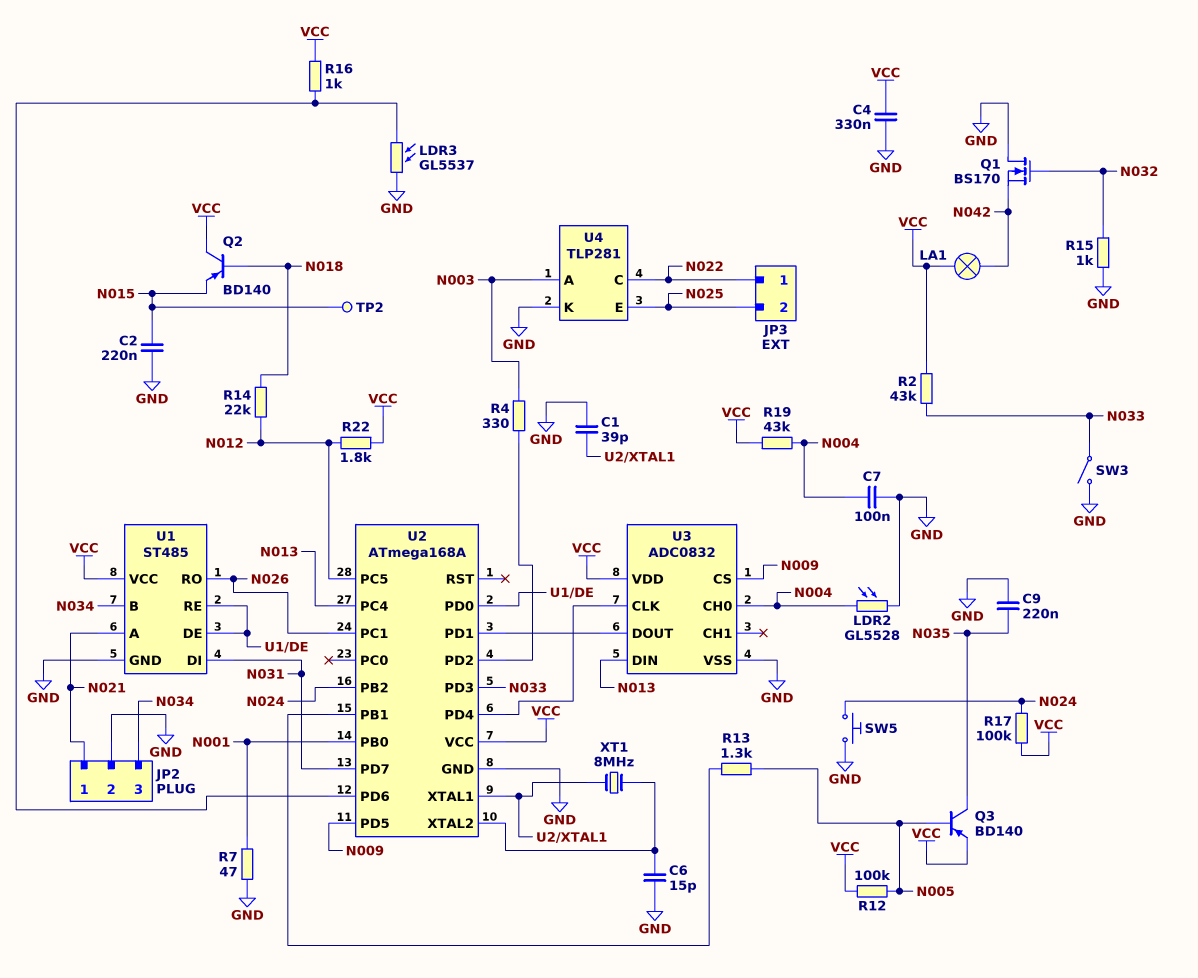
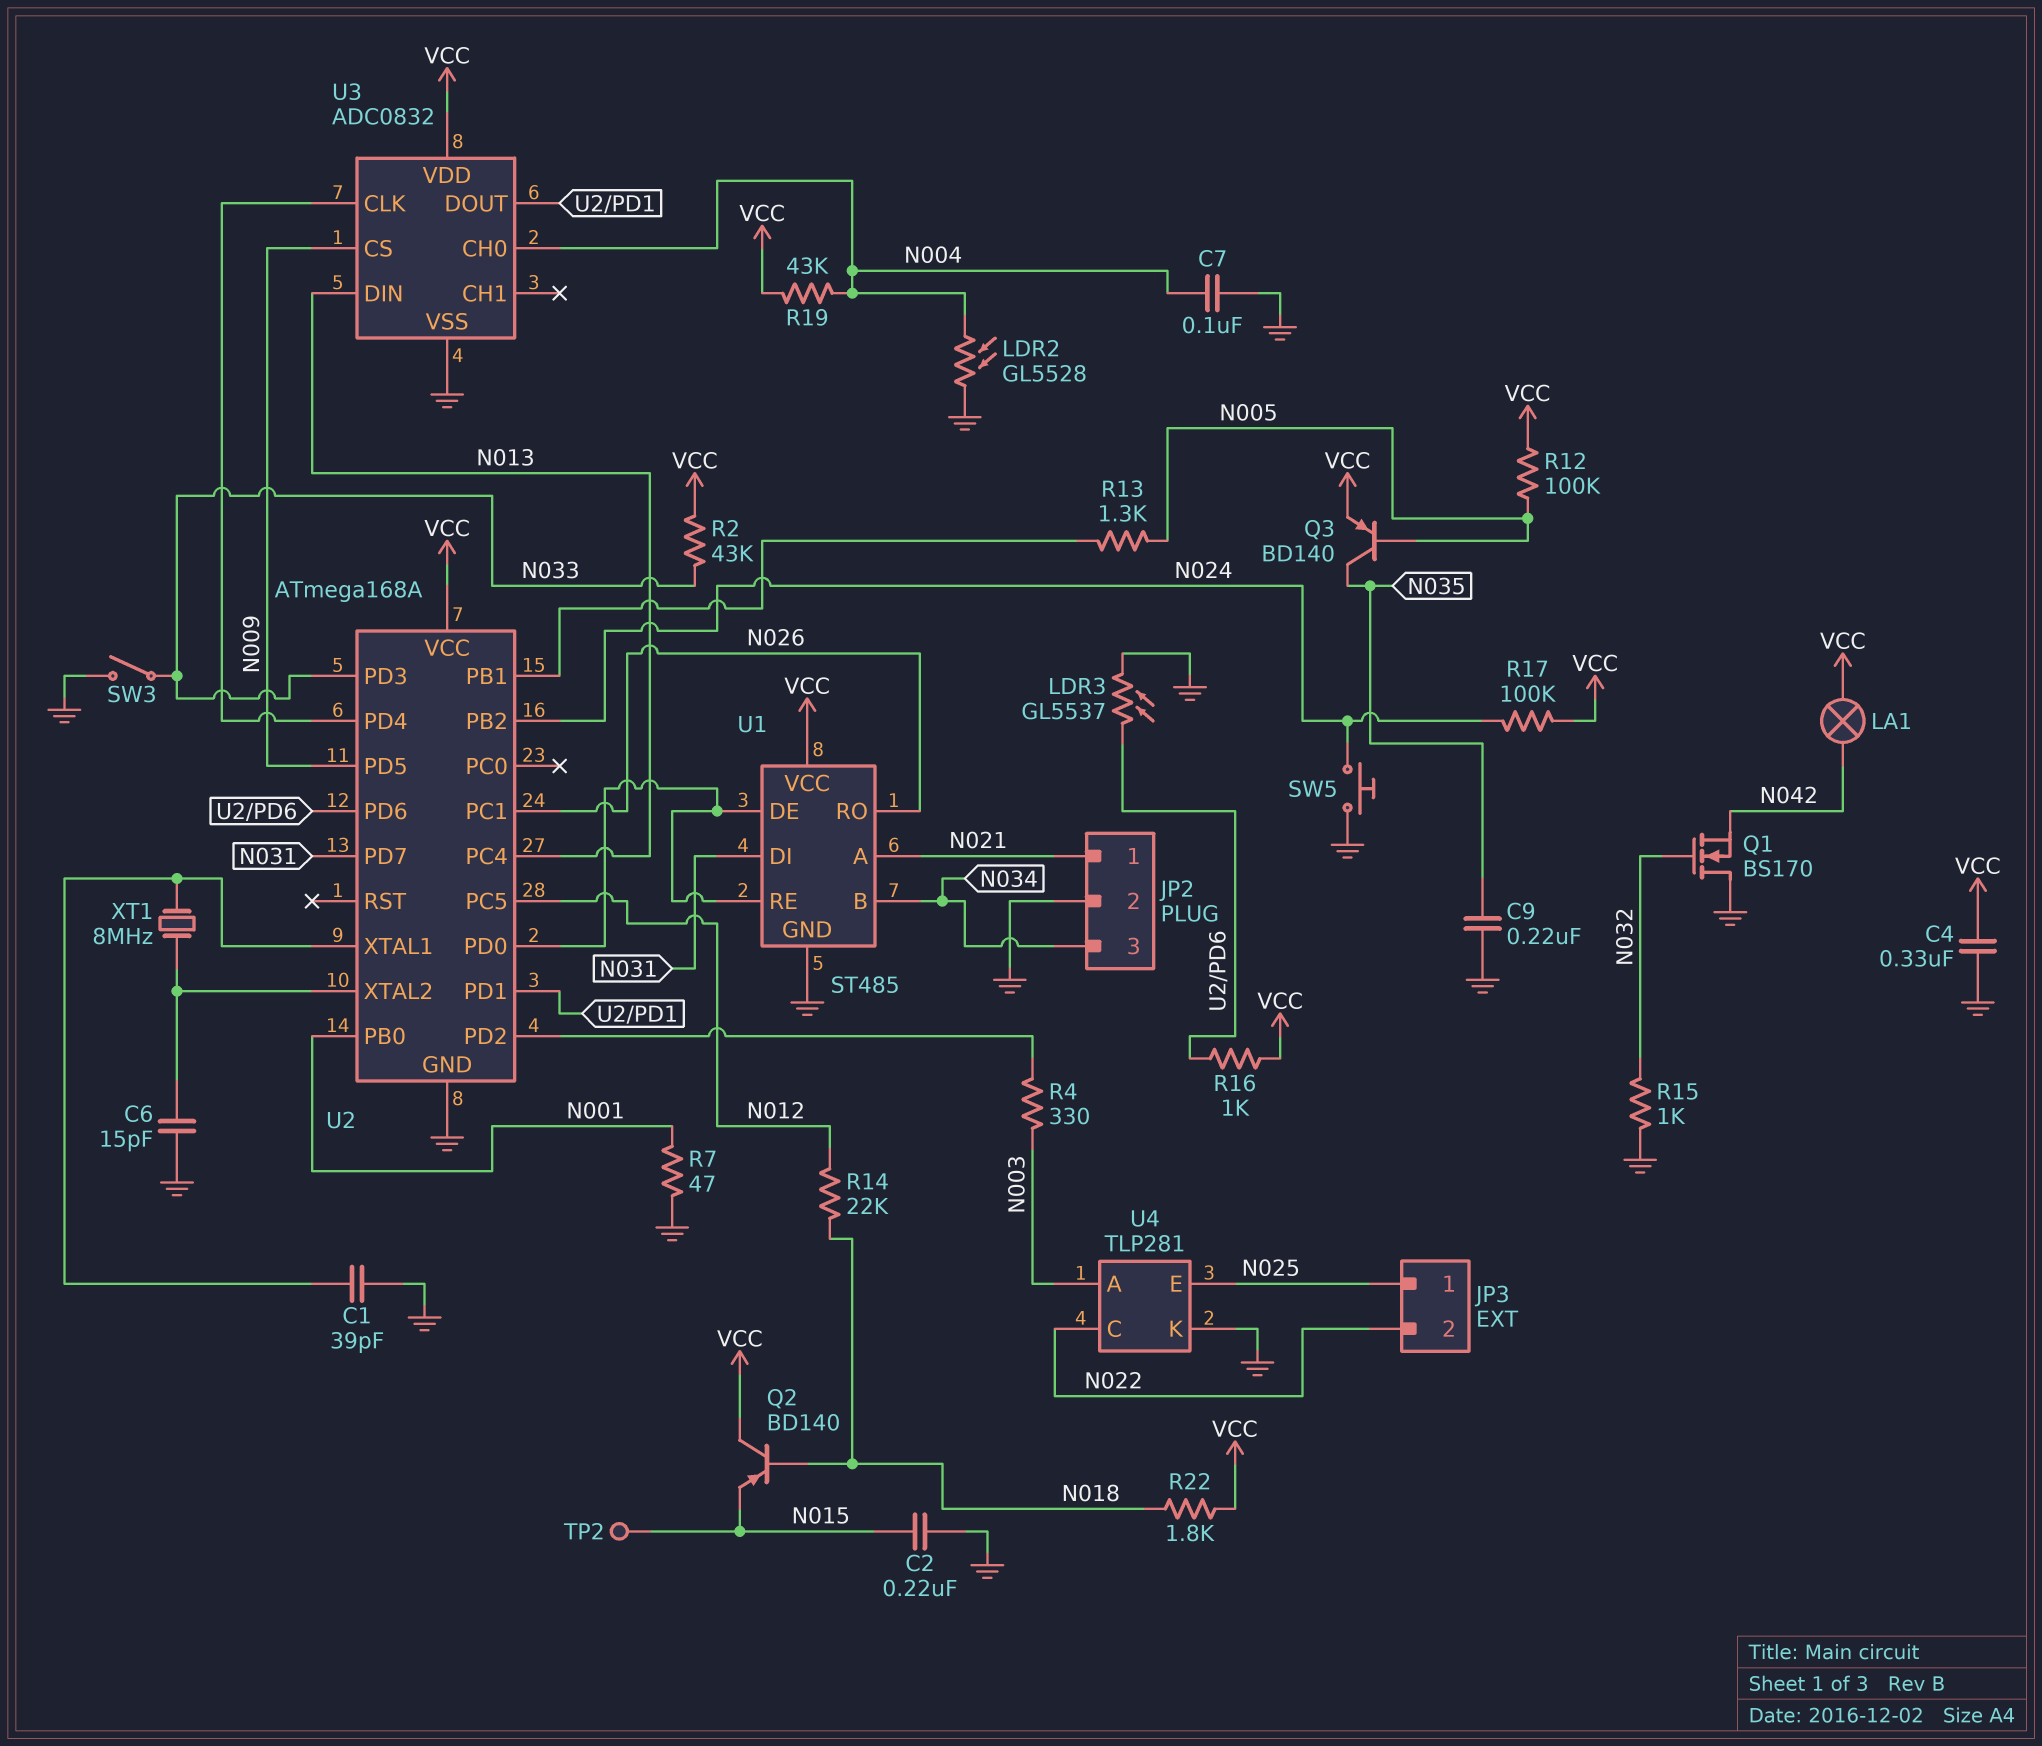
JP3 pin 1: N022 -> N025
JP3 pin 2: N025 -> N022
R22: 1.8k (N012, VCC) -> 1.8k (N018, VCC)

